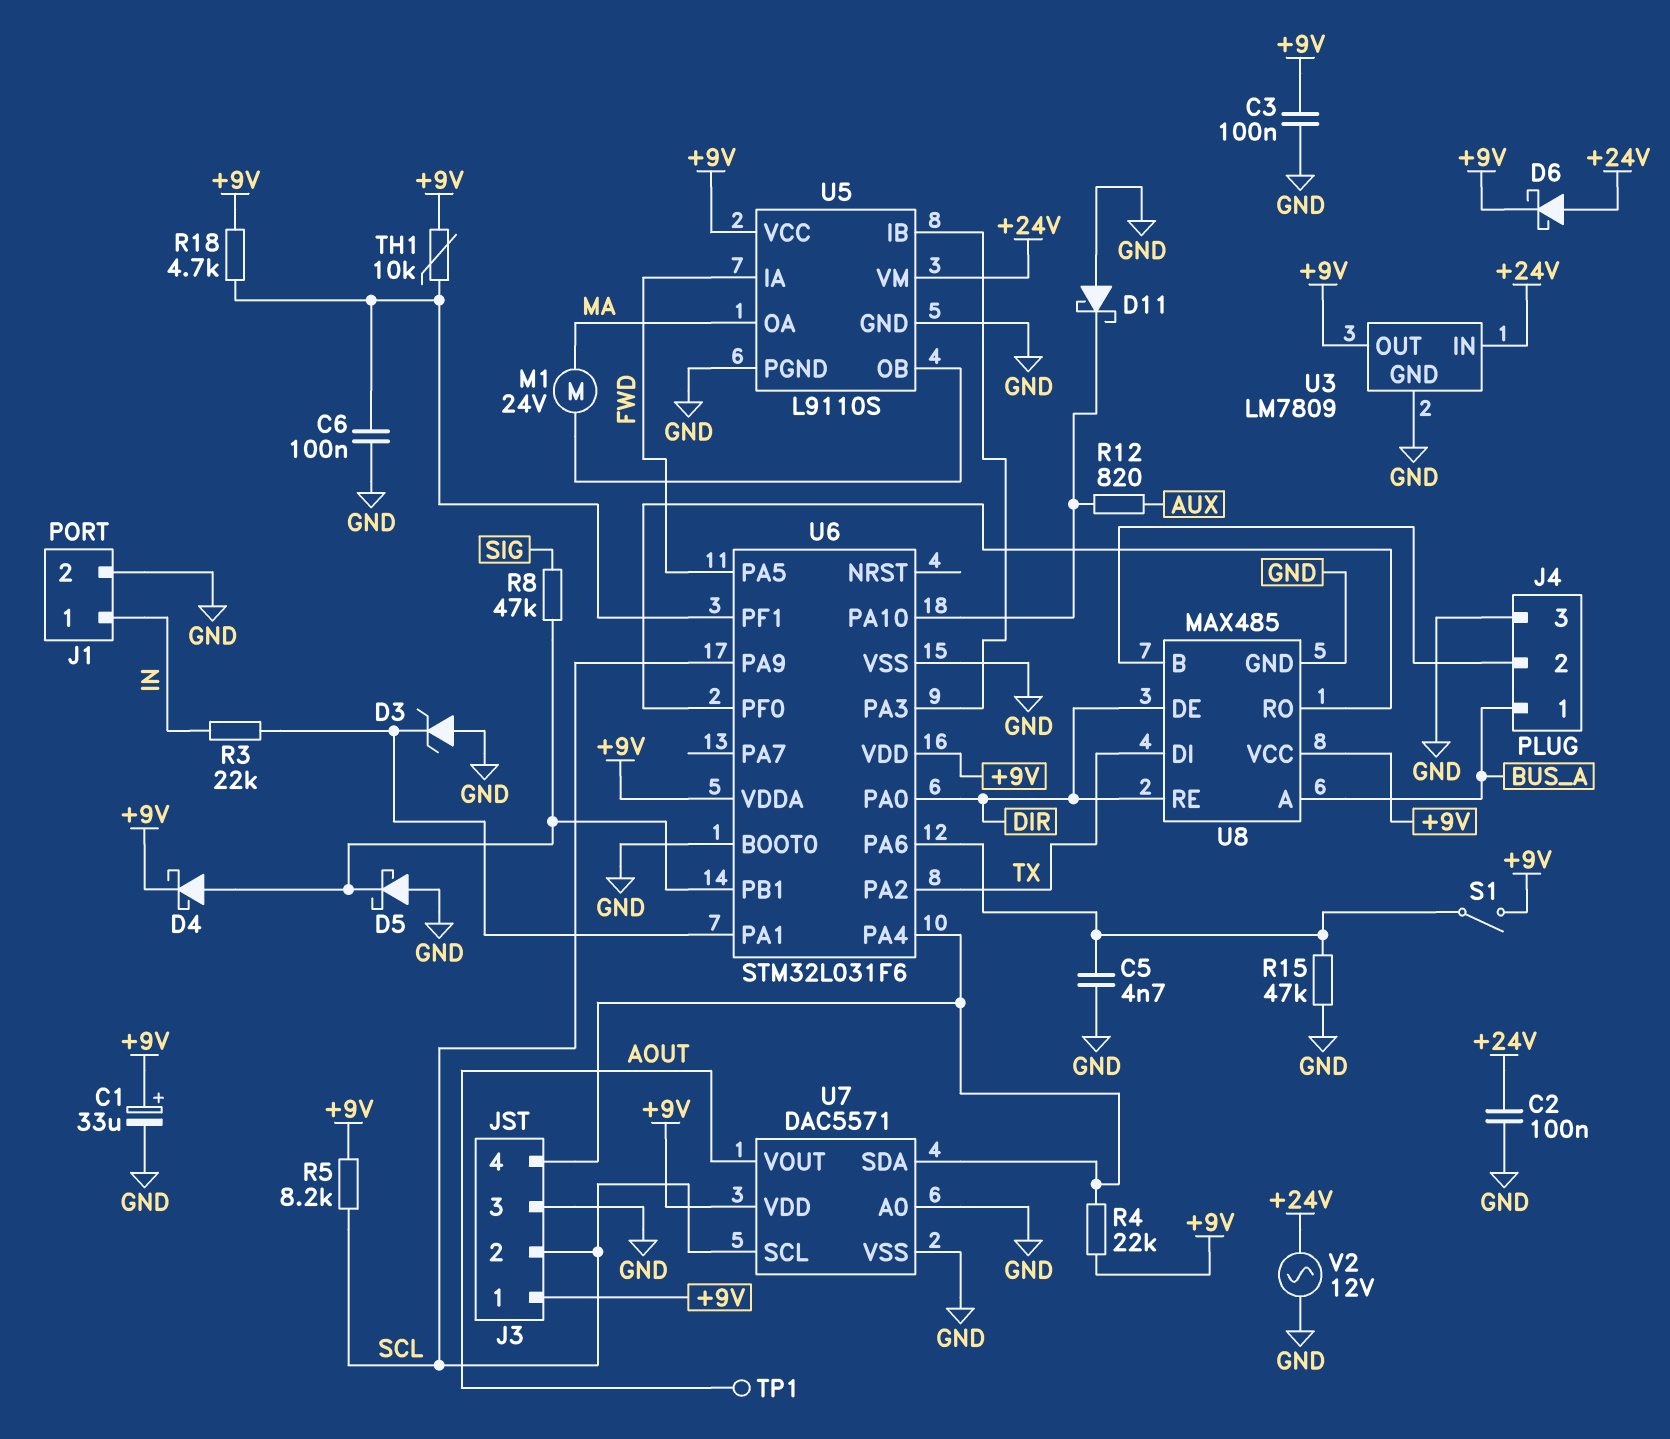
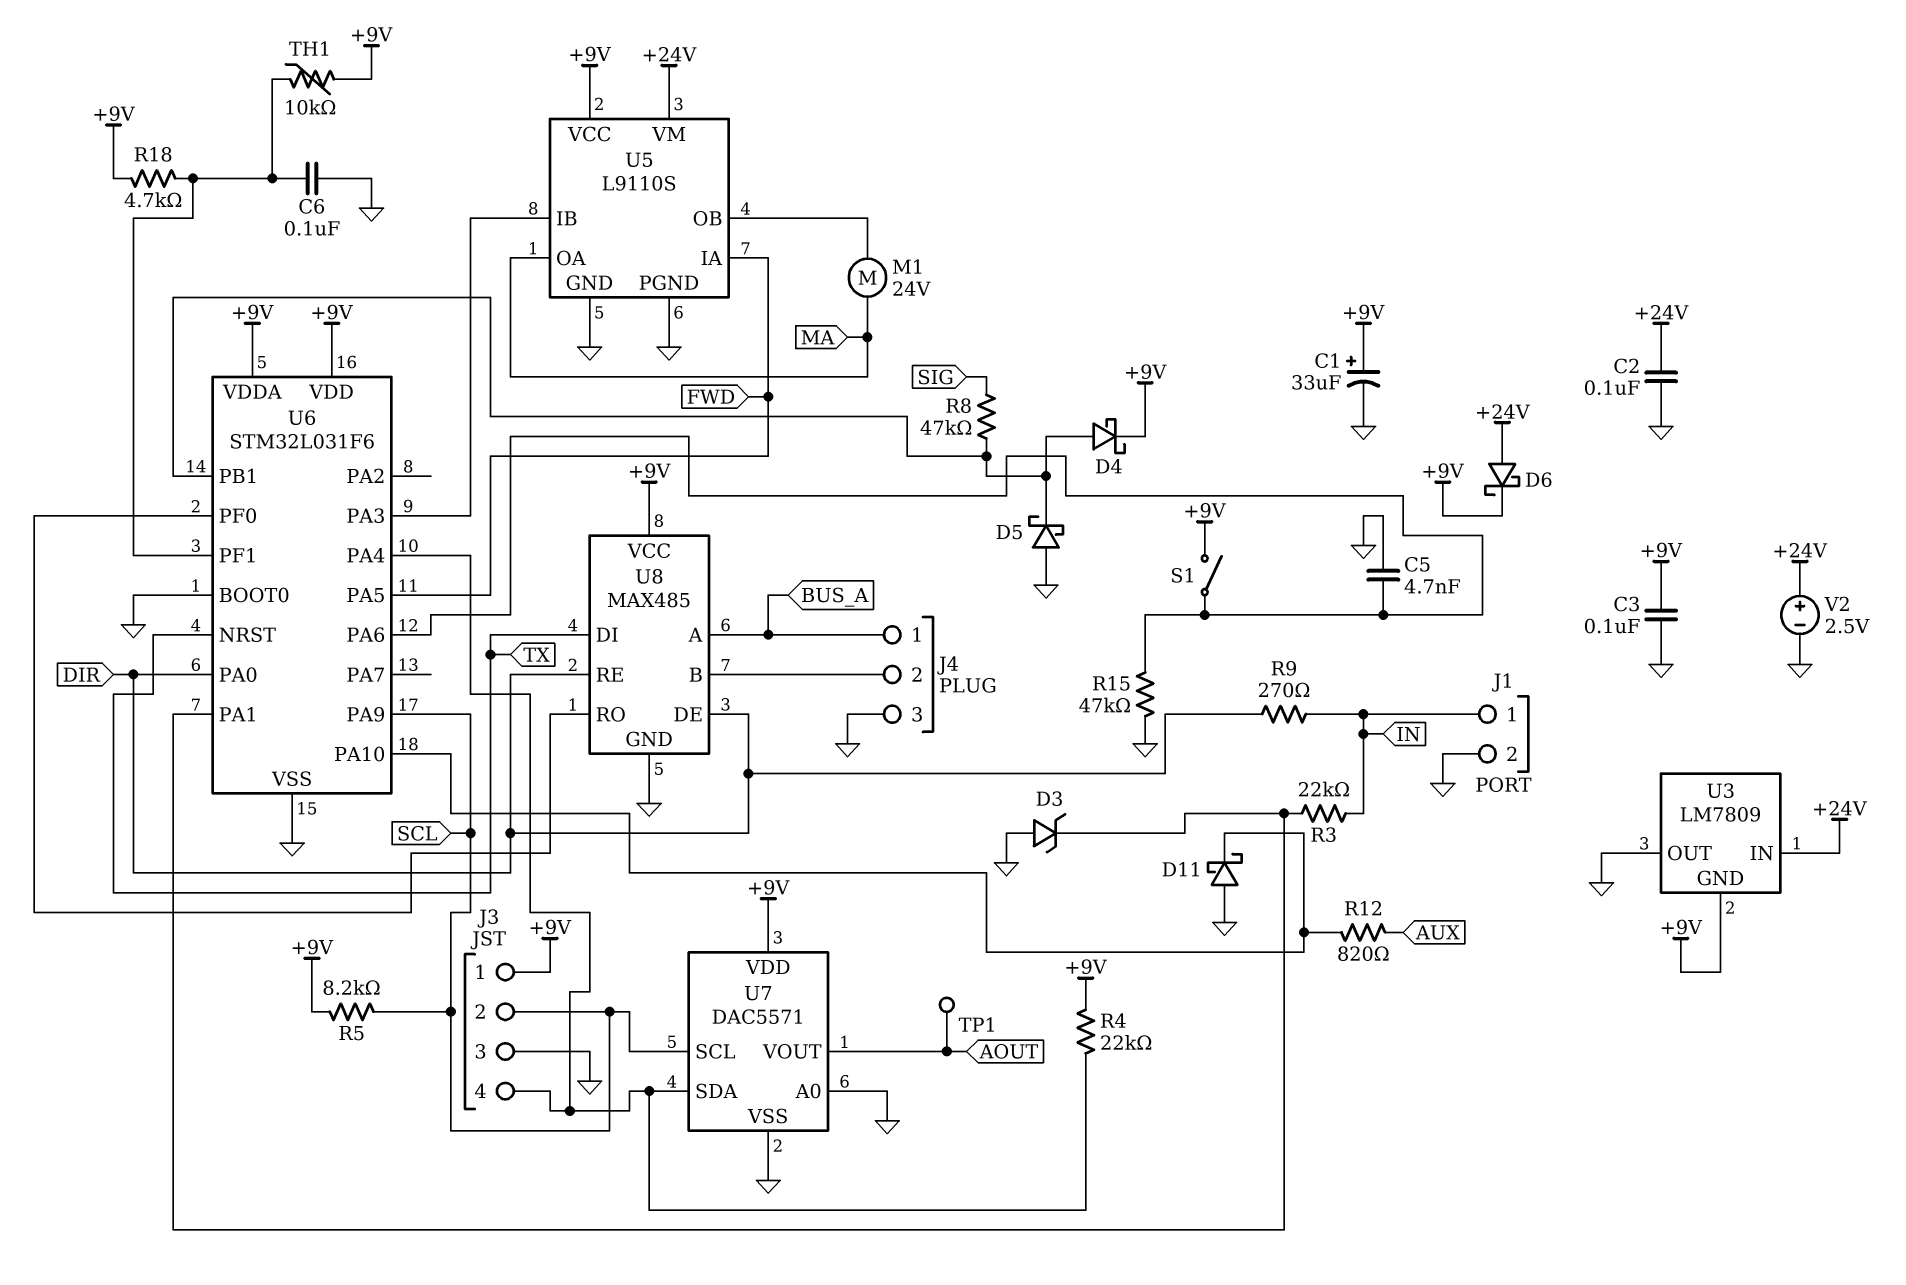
R9: none -> 270 (DIR, IN)
U3 pin GND: GND -> +9V
U3 pin OUT: +9V -> GND
U6 pin NRST: none -> TX
U6 pin PA2: TX -> none
V2: AC 12V (+24V, GND) -> 2.5V (plus +24V, minus GND)

